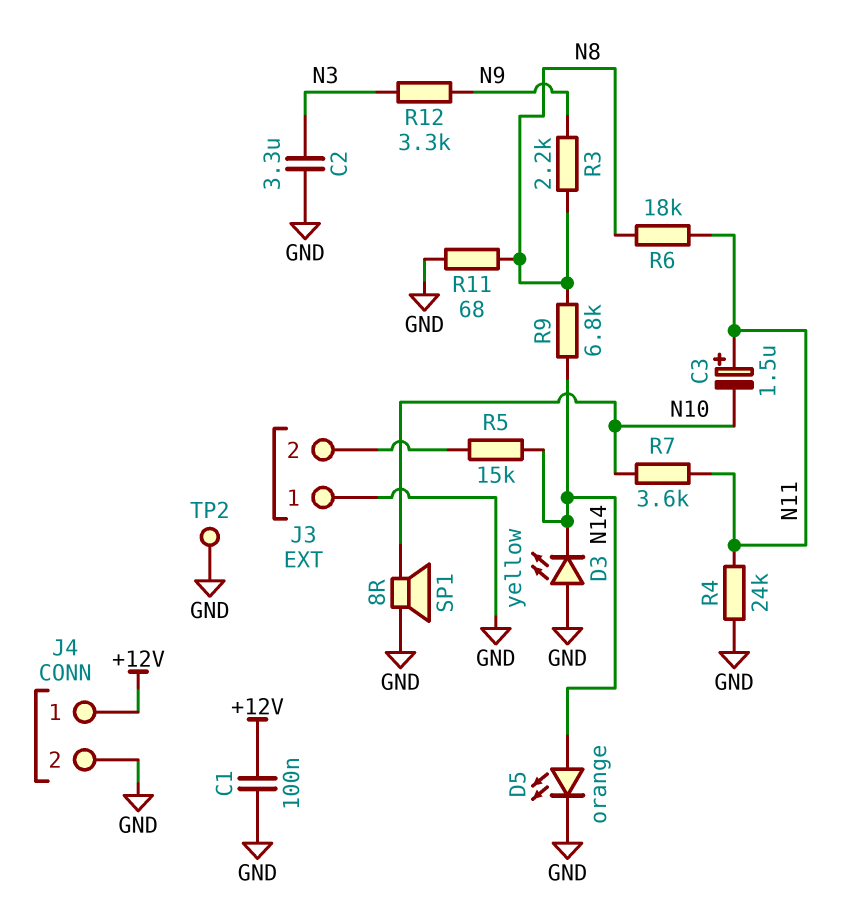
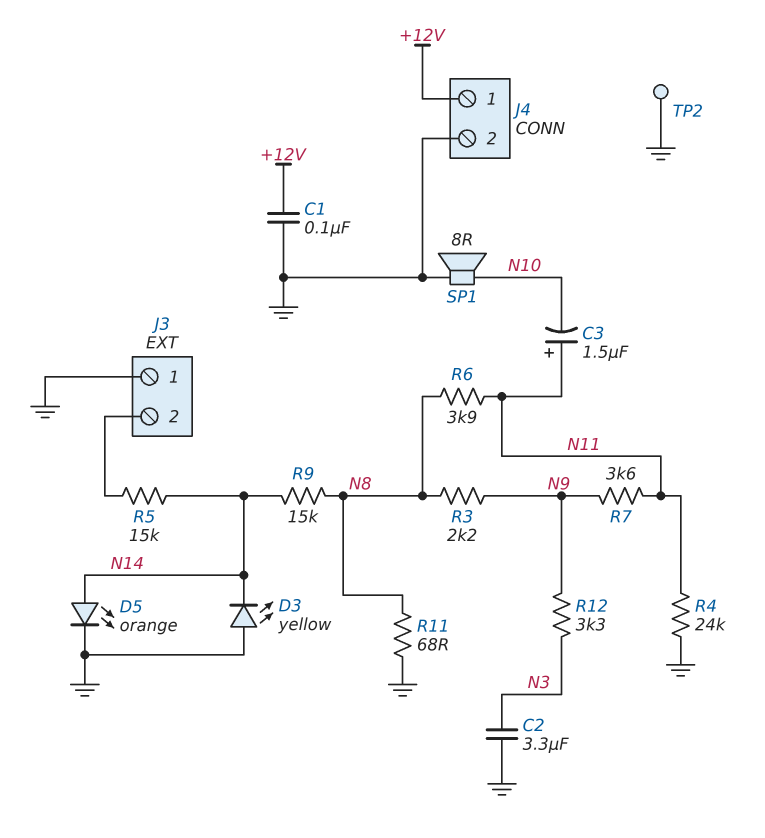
R6: 18k (N8, N11) -> 3.9k (N8, N11)
R7: 3.6k (N10, N11) -> 3.6k (N9, N11)
R9: 6.8k (N8, N14) -> 15k (N8, N14)

